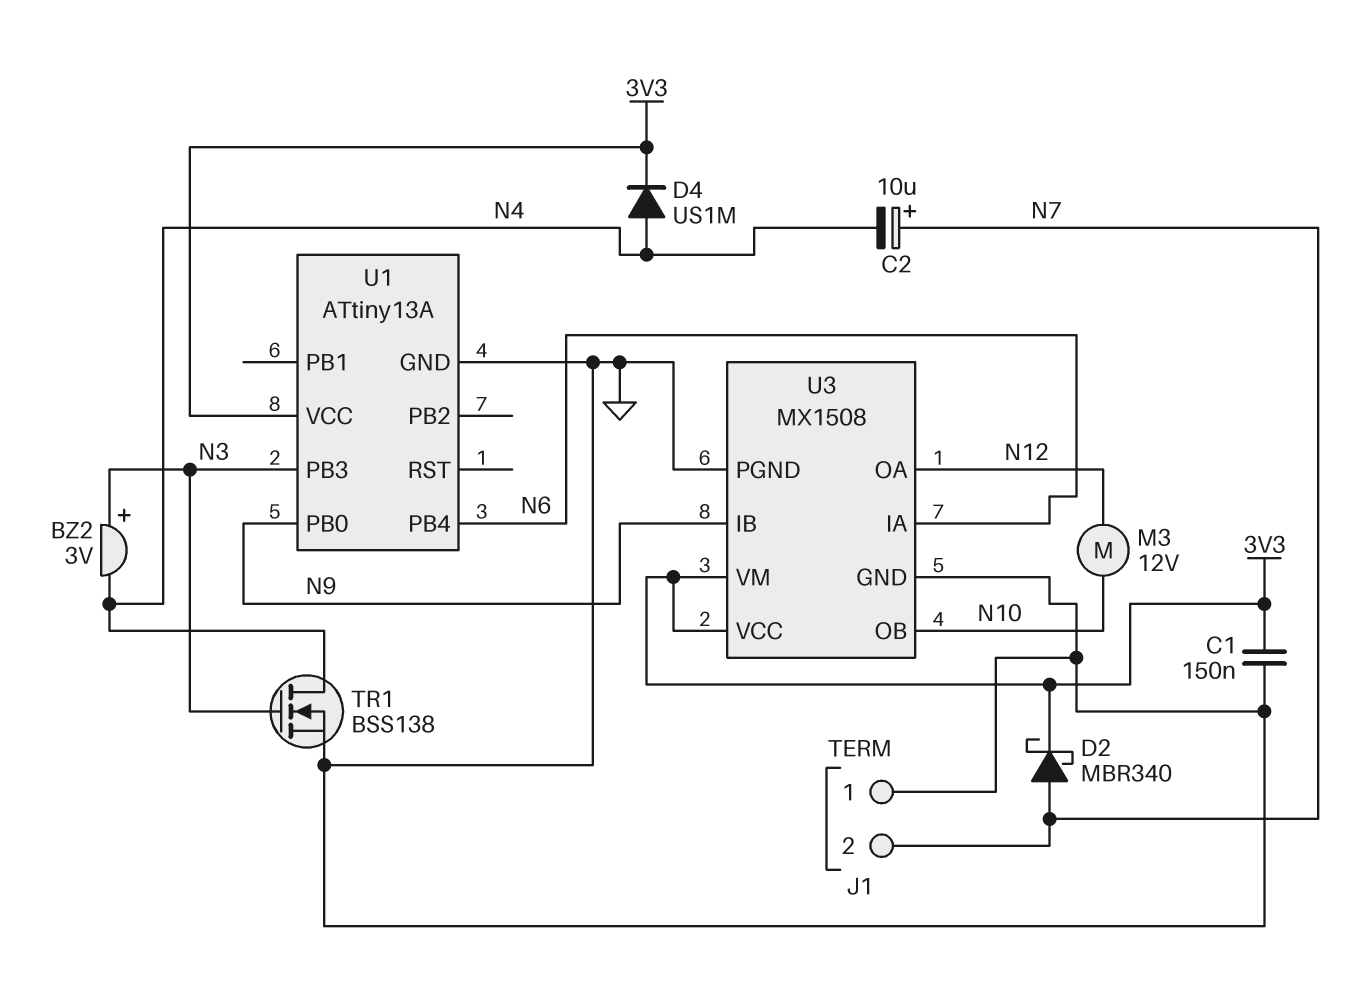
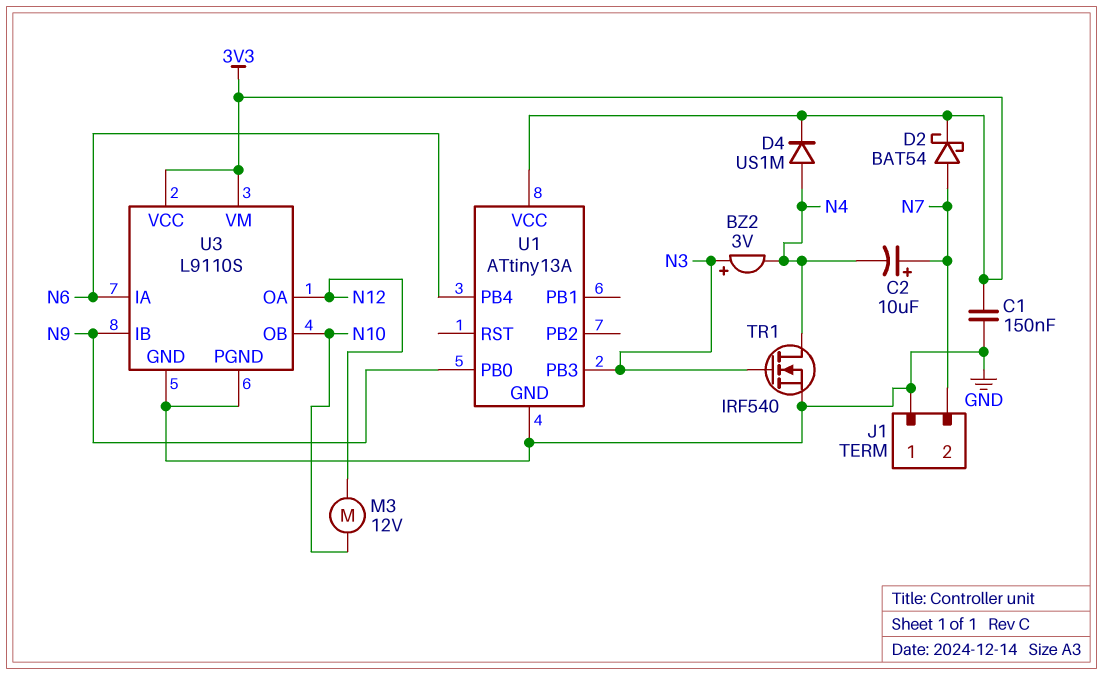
D2: schottky MBR340 (A N7, K 3V3) -> schottky BAT54 (A N7, K 3V3)
TR1: NMOS BSS138 (G N3, D N4, S GND) -> NMOS IRF540 (G N3, D N4, S GND)
U3: MX1508 -> L9110S

